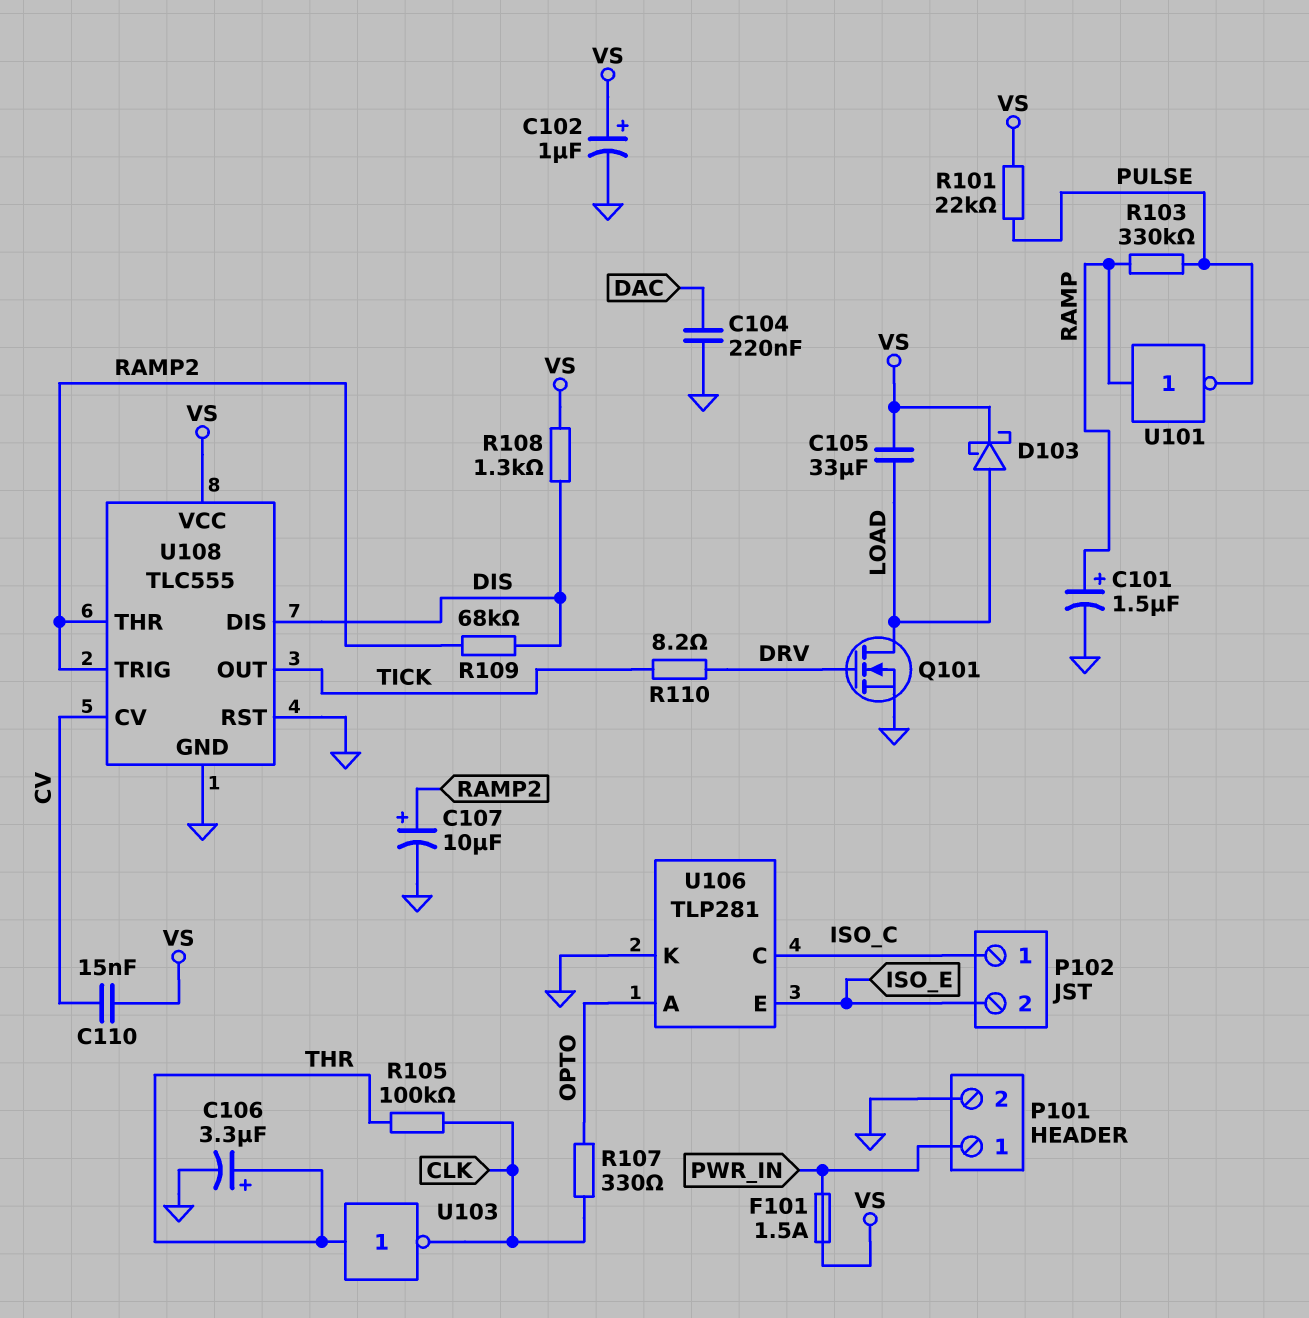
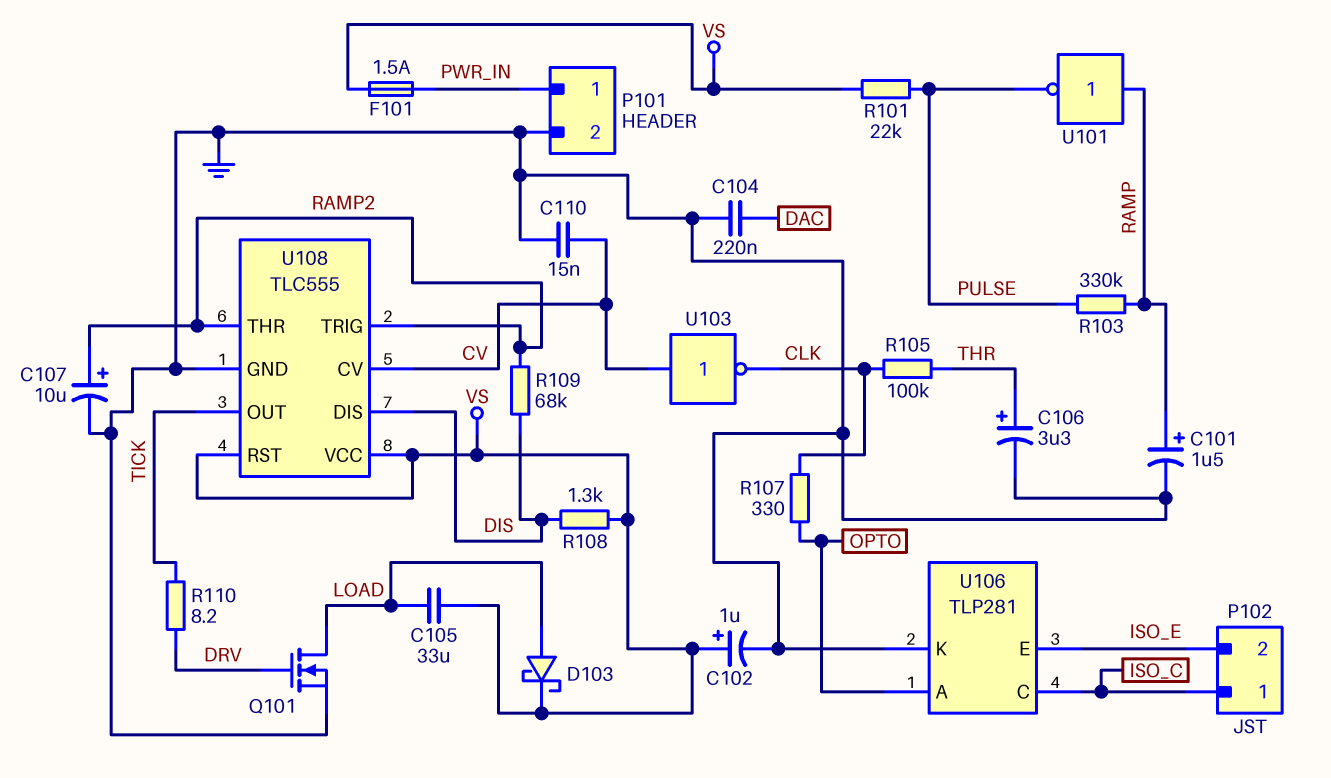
C110: 15nF (CV, VS) -> 15nF (CV, GND)
U103: NOT (in THR, out CLK) -> NOT (in CV, out CLK)
U108 pin RST: GND -> VS

